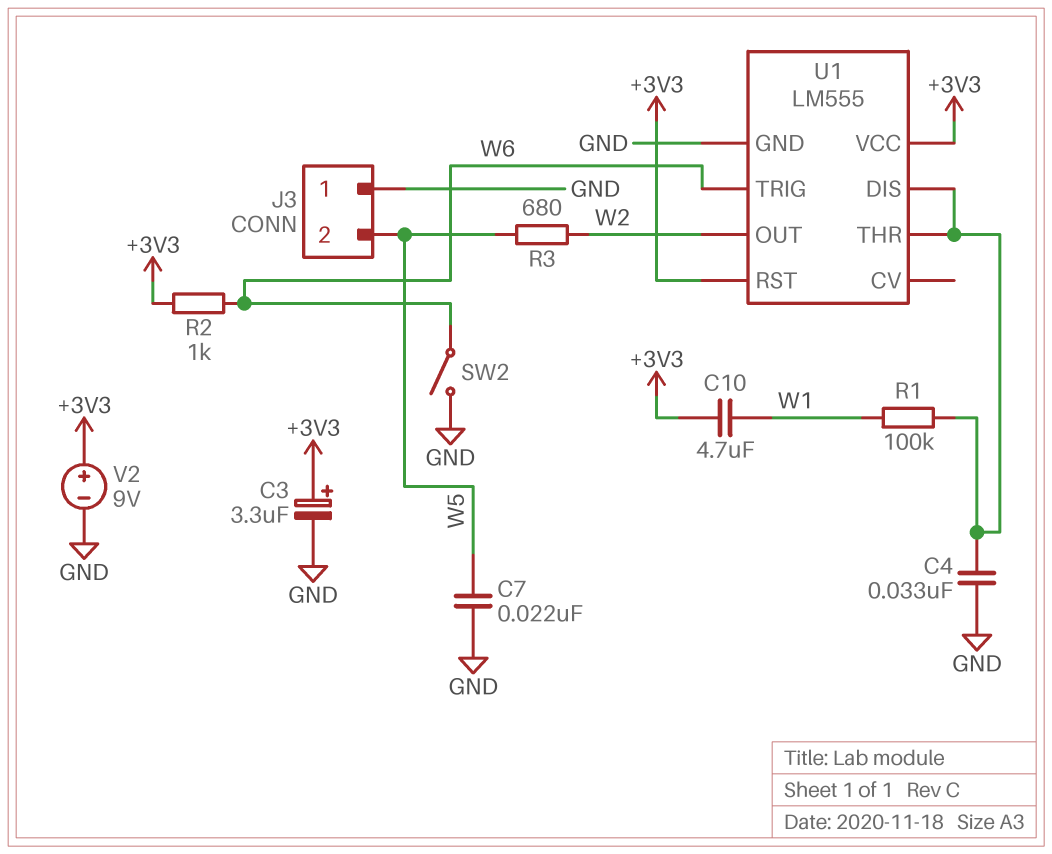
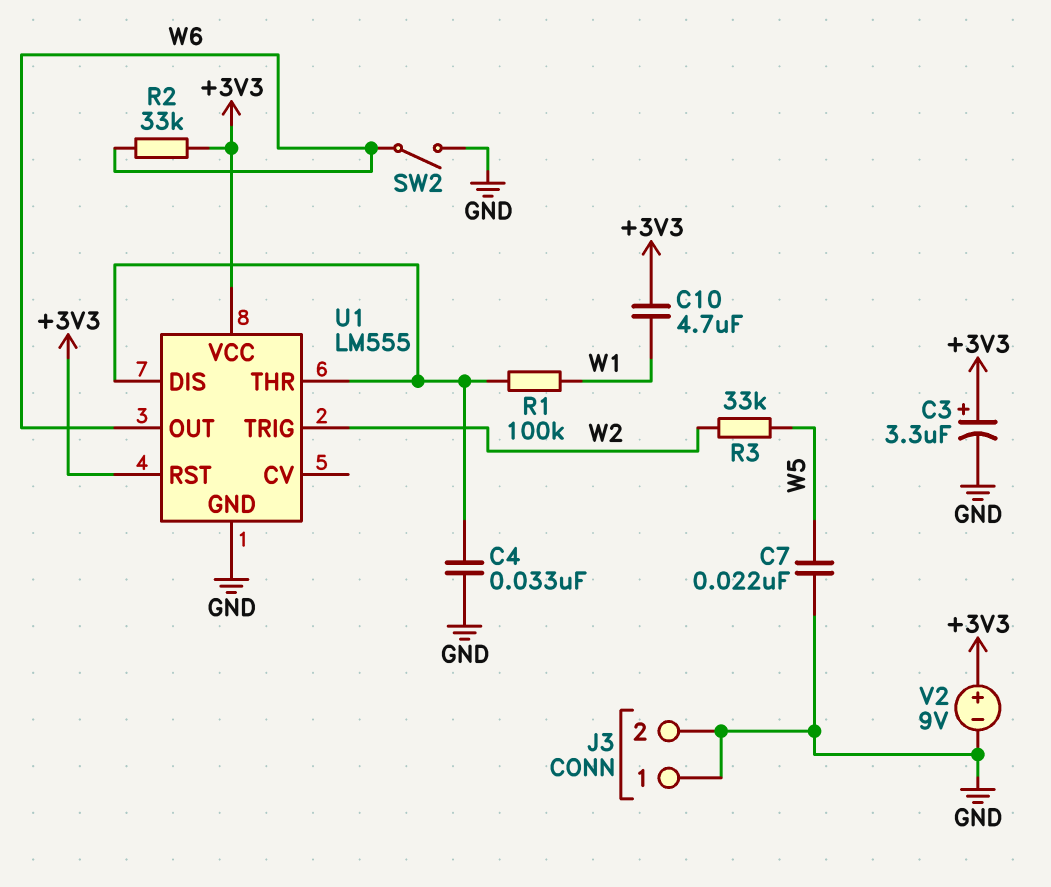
J3 pin 2: W5 -> GND
R2: 1k (+3V3, W6) -> 33k (+3V3, W6)
R3: 680 (W2, W5) -> 33k (W2, W5)
U1 pin OUT: W2 -> W6
U1 pin TRIG: W6 -> W2

